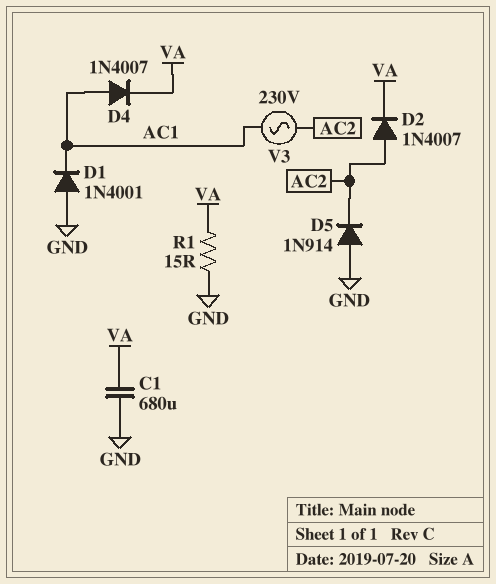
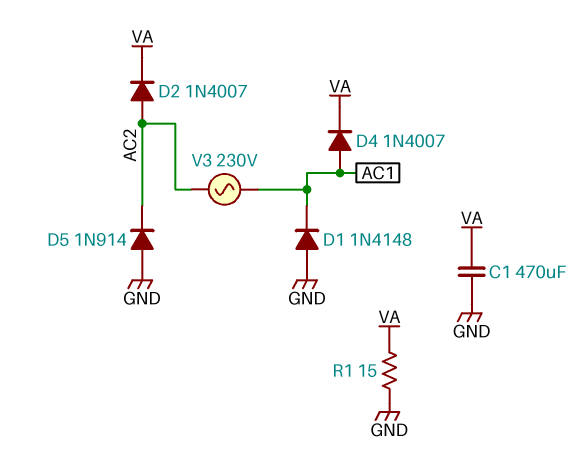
C1: 680uF (GND, VA) -> 470uF (GND, VA)
D1: diode 1N4001 (A GND, K AC1) -> diode 1N4148 (A GND, K AC1)

